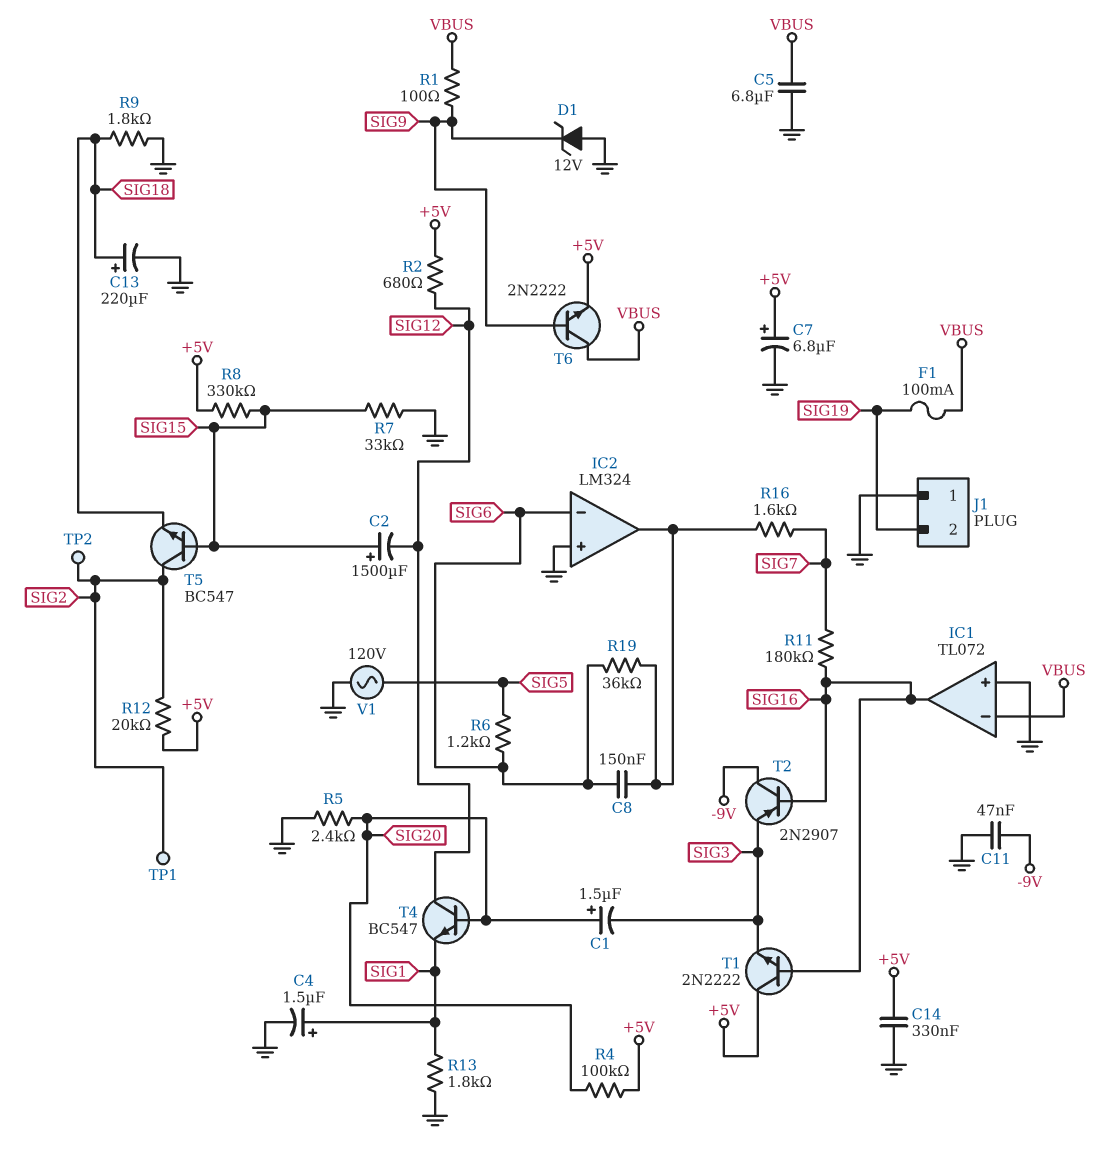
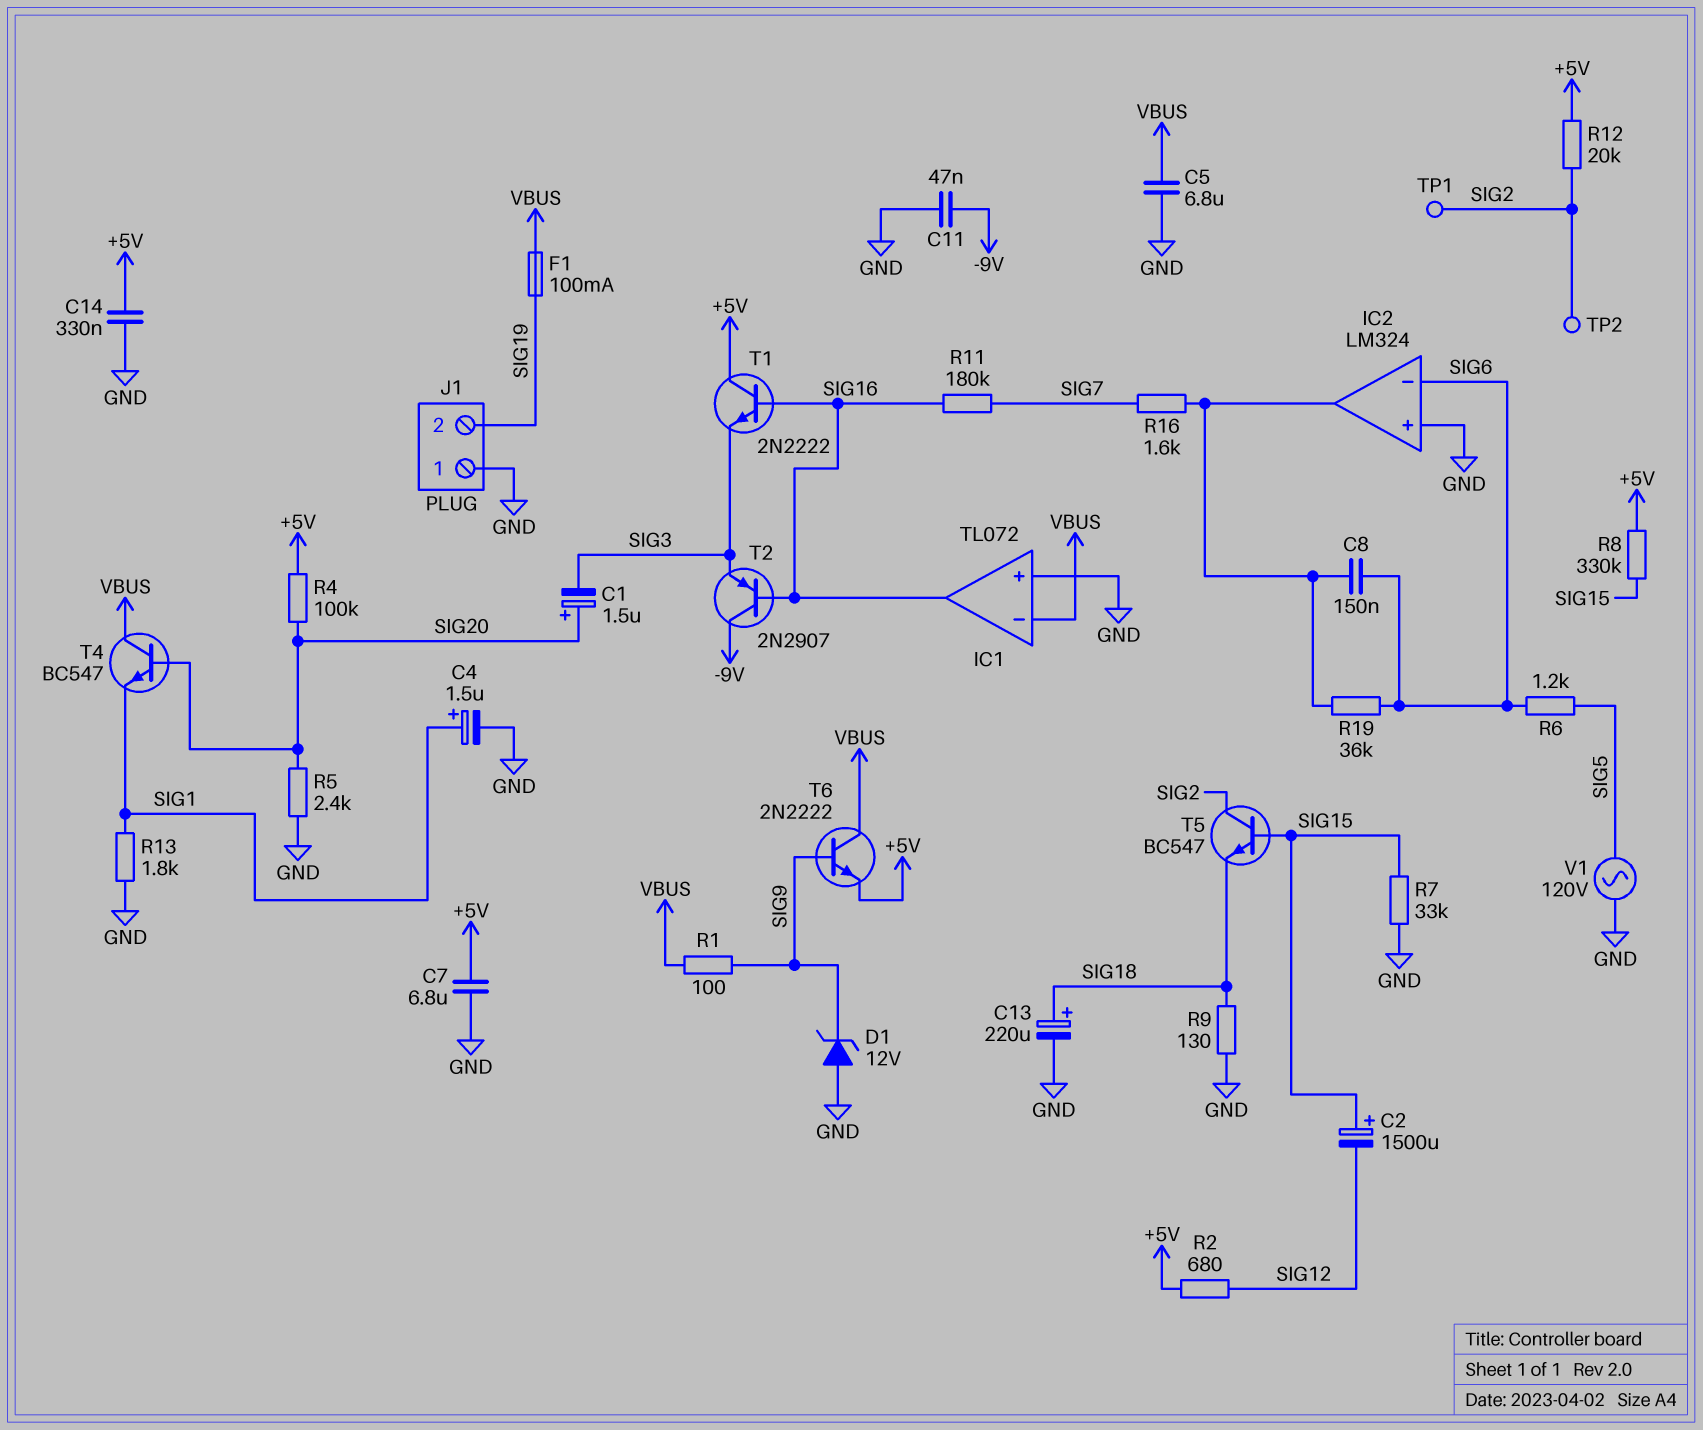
C7: 6.8uF (plus +5V, minus GND) -> 6.8uF (+5V, GND)
R9: 1.8k (GND, SIG18) -> 130 (GND, SIG18)
T4: NPN BC547 (B SIG20, C SIG12, E SIG1) -> NPN BC547 (B SIG20, C VBUS, E SIG1)

